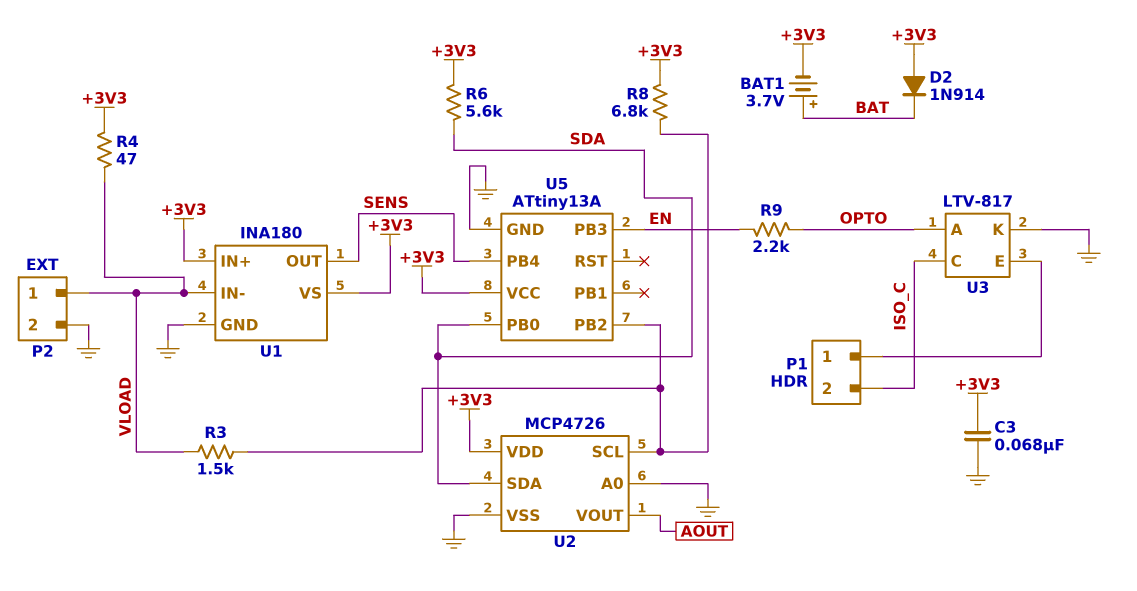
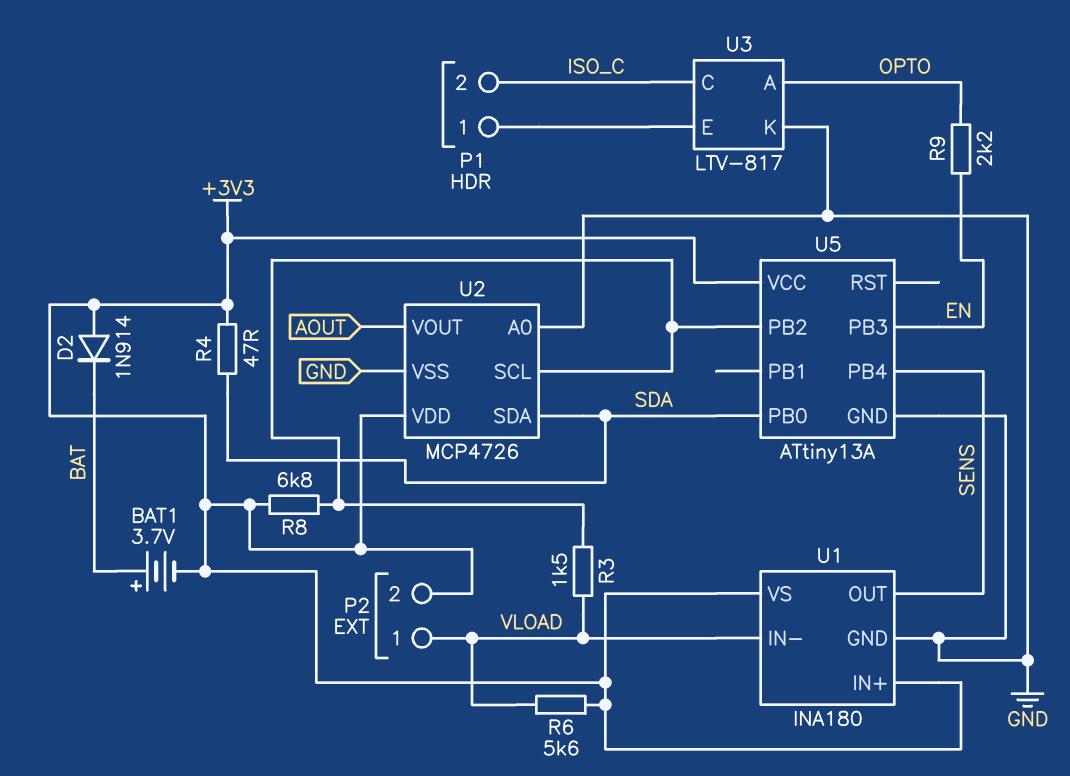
C3: 68nF (+3V3, GND) -> none
P2 pin 2: GND -> +3V3
R4: 47 (+3V3, VLOAD) -> 47 (+3V3, SDA)
R6: 5.6k (+3V3, SDA) -> 5.6k (+3V3, VLOAD)

